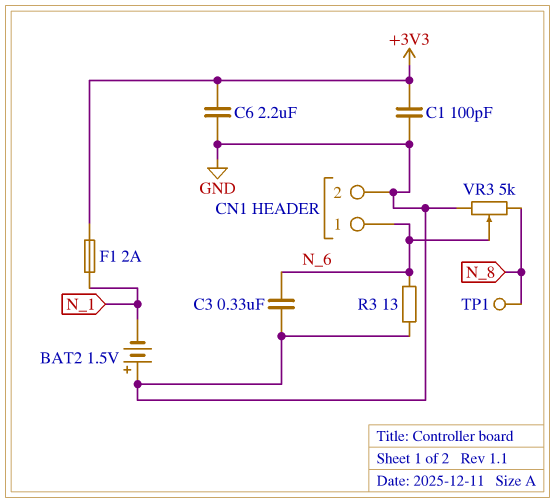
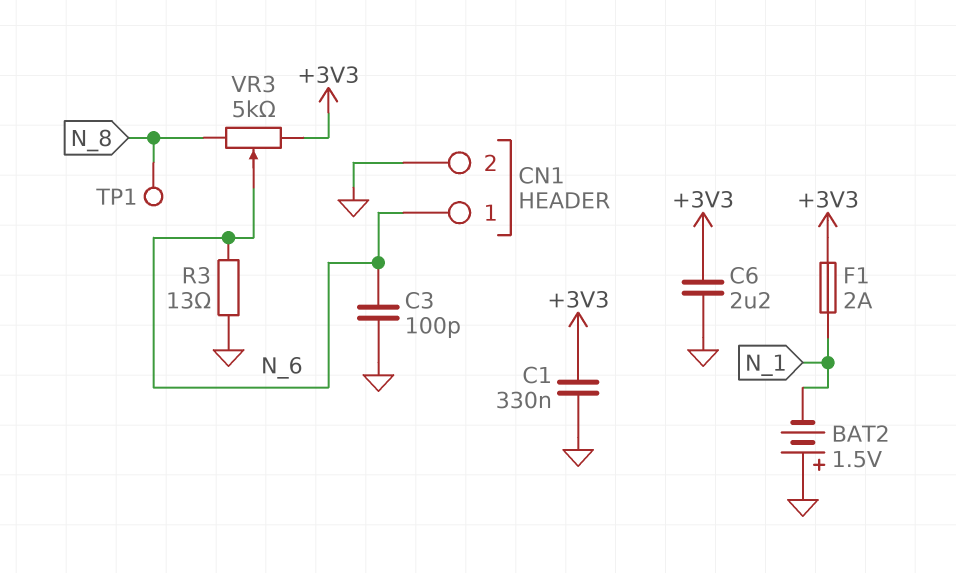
C1: 100pF (+3V3, GND) -> 330nF (+3V3, GND)
C3: 330nF (GND, N_6) -> 100pF (GND, N_6)
VR3: 5k (GND, N_8, wiper N_6) -> 5k (+3V3, N_8, wiper N_6)

